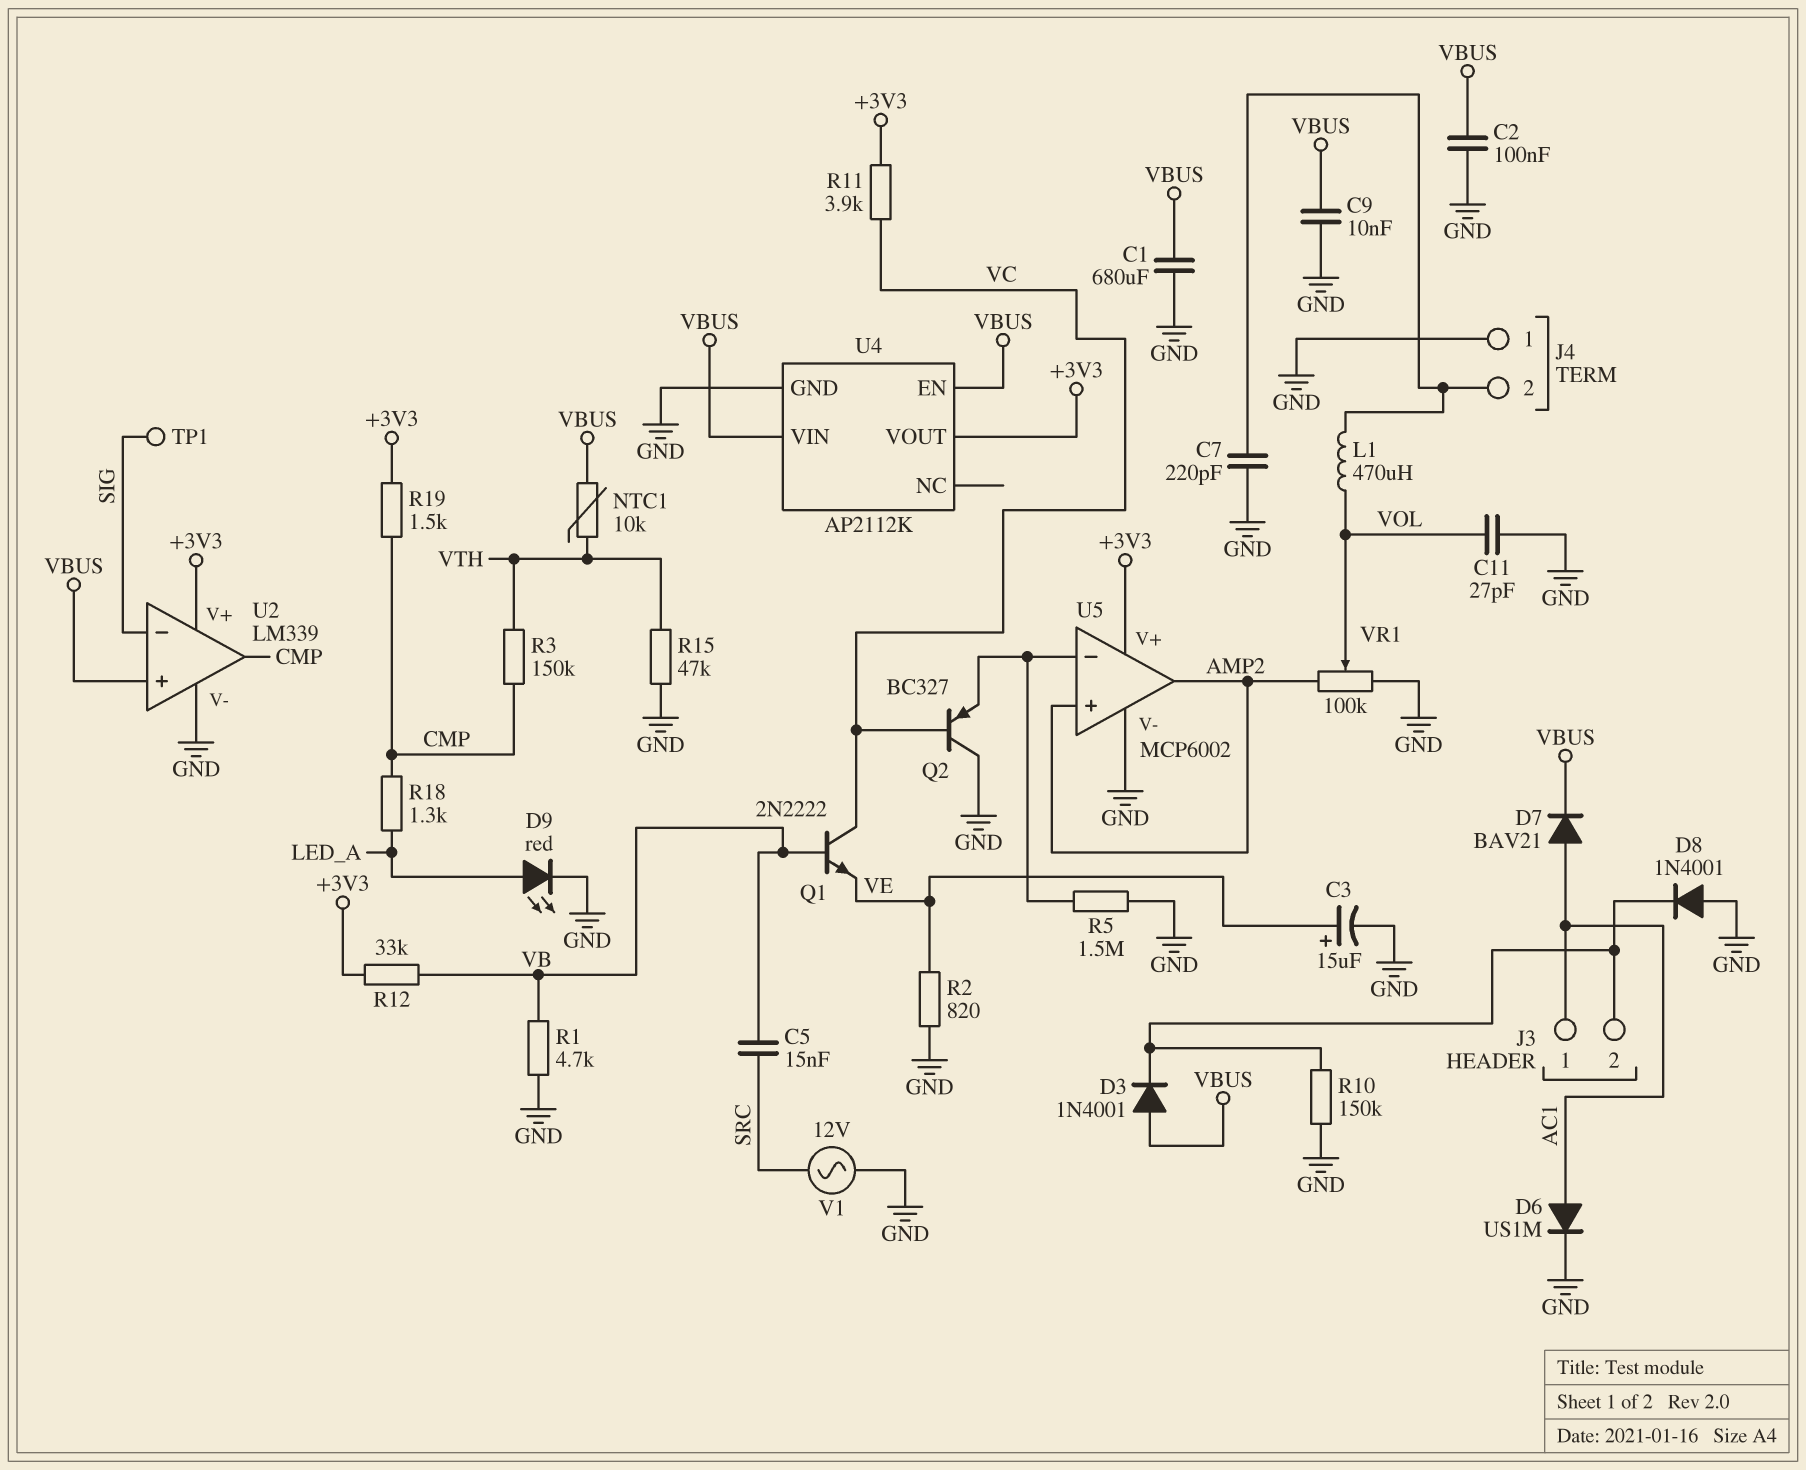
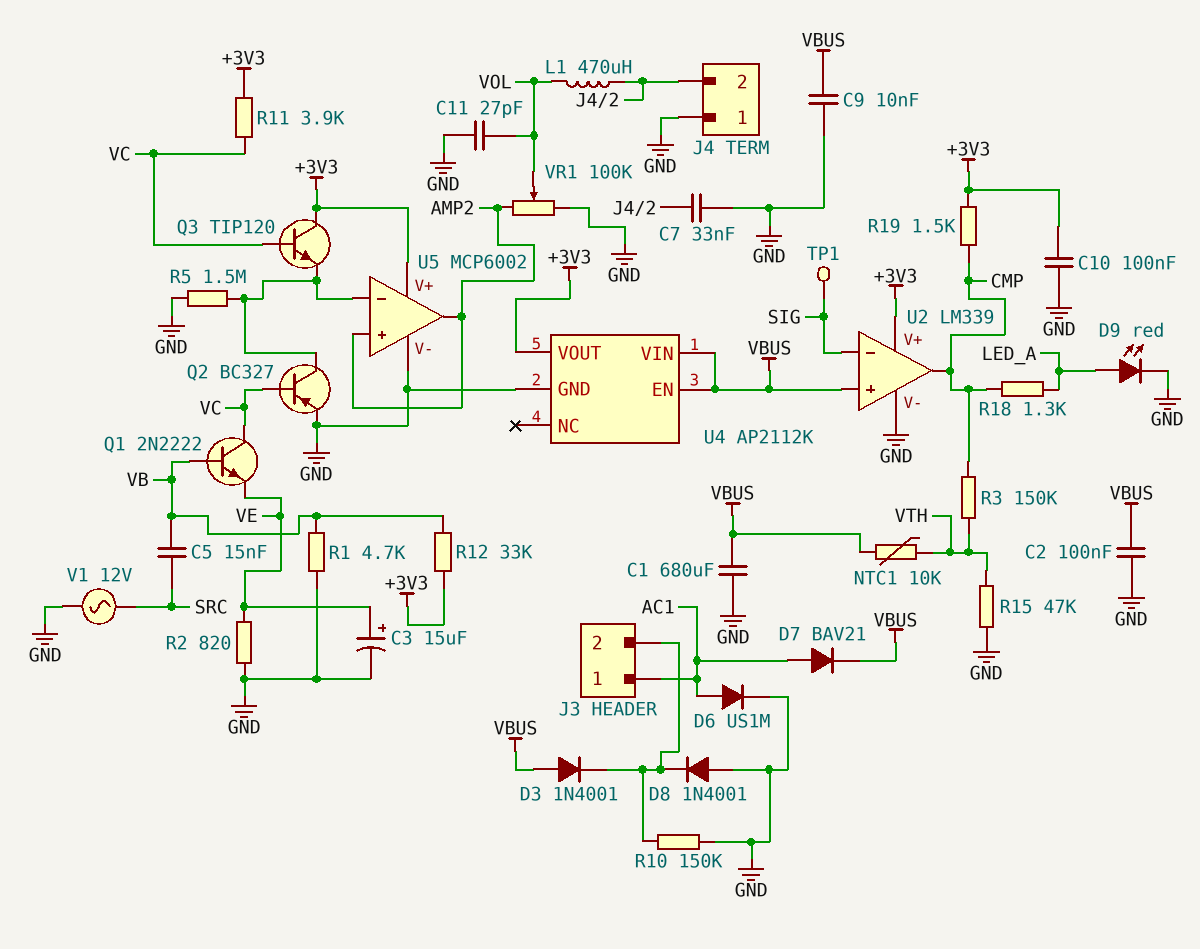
C7: 220pF (GND, J4/2) -> 33nF (GND, J4/2)
C10: none -> 100nF (+3V3, GND)
Q2: PNP BC327 (B VC, C GND, E U5/in-) -> PNP BC327 (B VC, C U5/in-, E GND)
Q3: none -> NPN TIP120 (B VC, C +3V3, E U5/in-)

